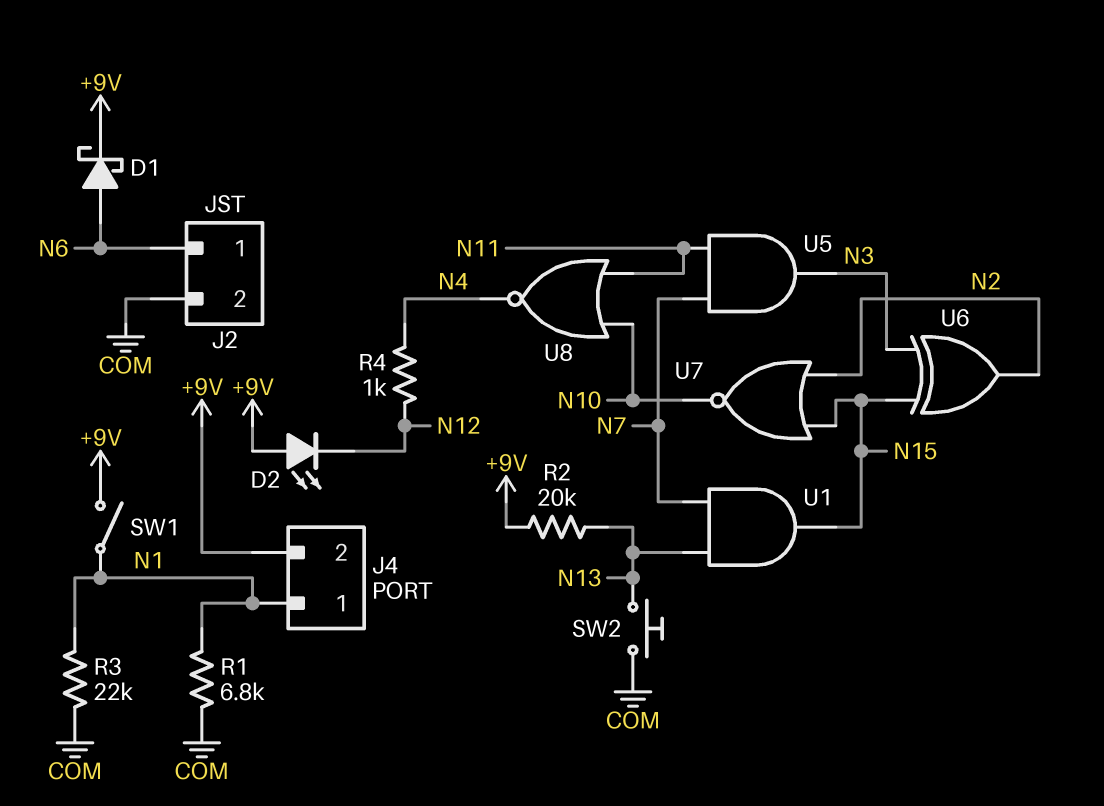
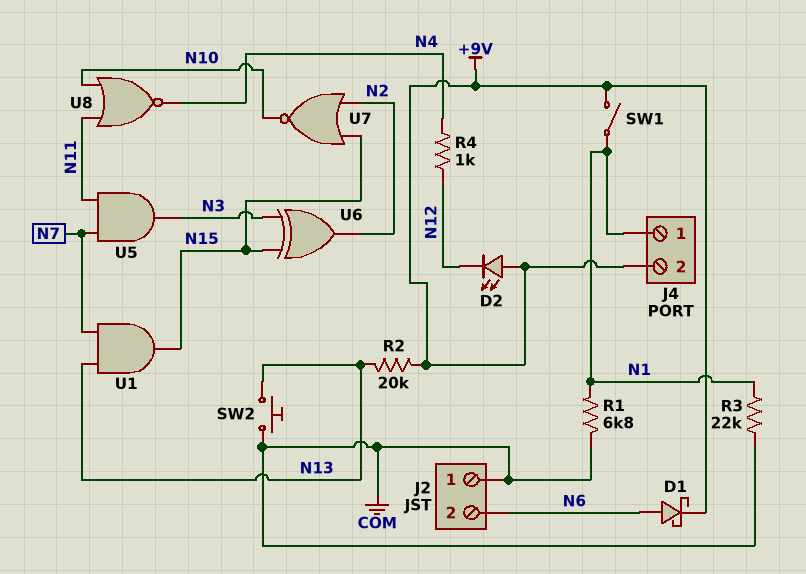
J2 pin 1: N6 -> COM
J2 pin 2: COM -> N6

